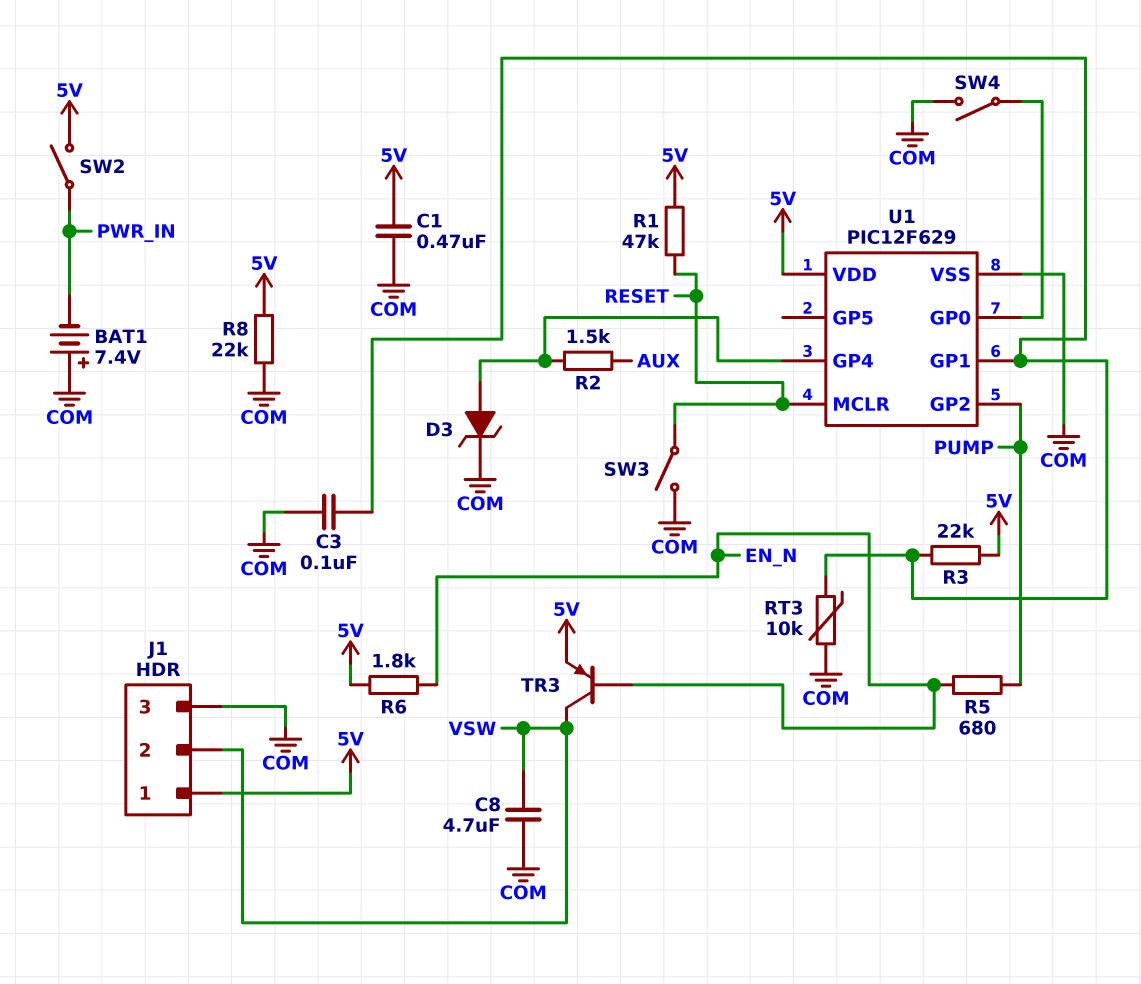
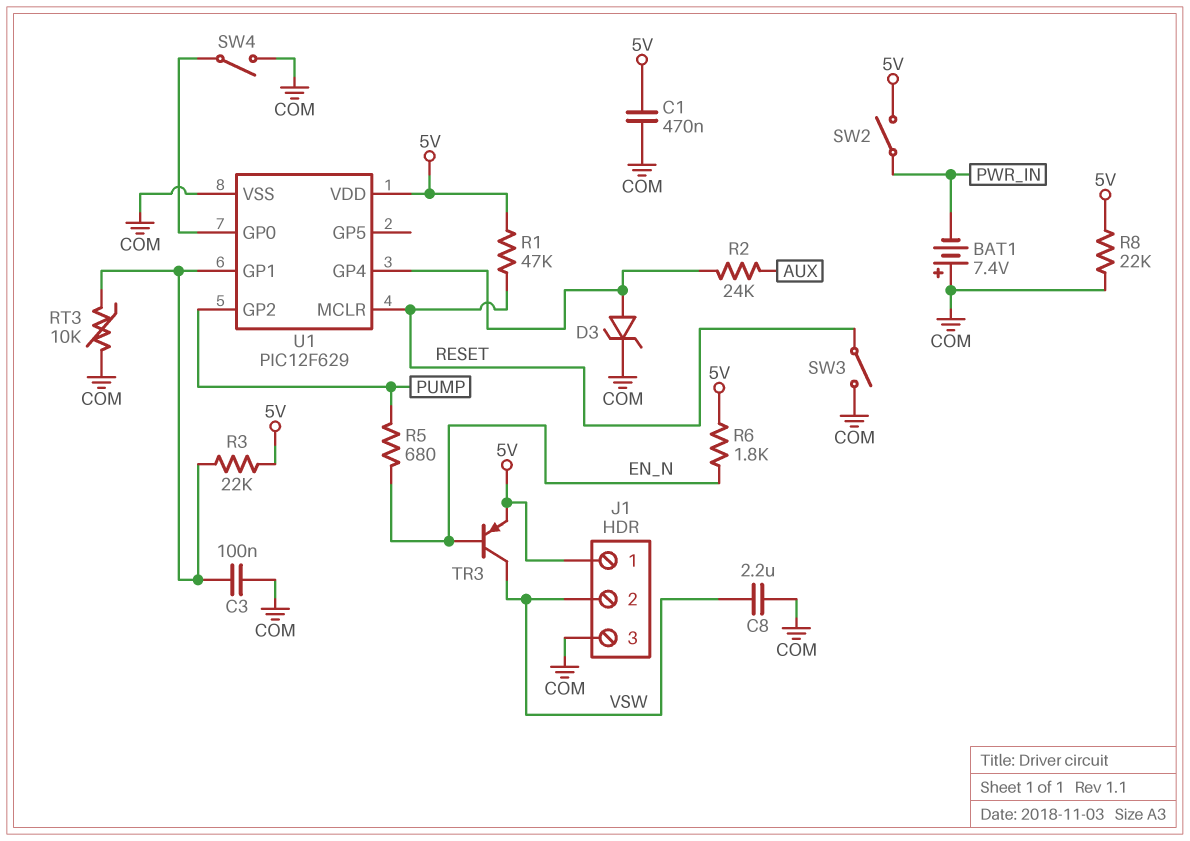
C8: 4.7uF (COM, VSW) -> 2.2uF (COM, VSW)
R2: 1.5k (AUX, U1/GP4) -> 24k (AUX, U1/GP4)

